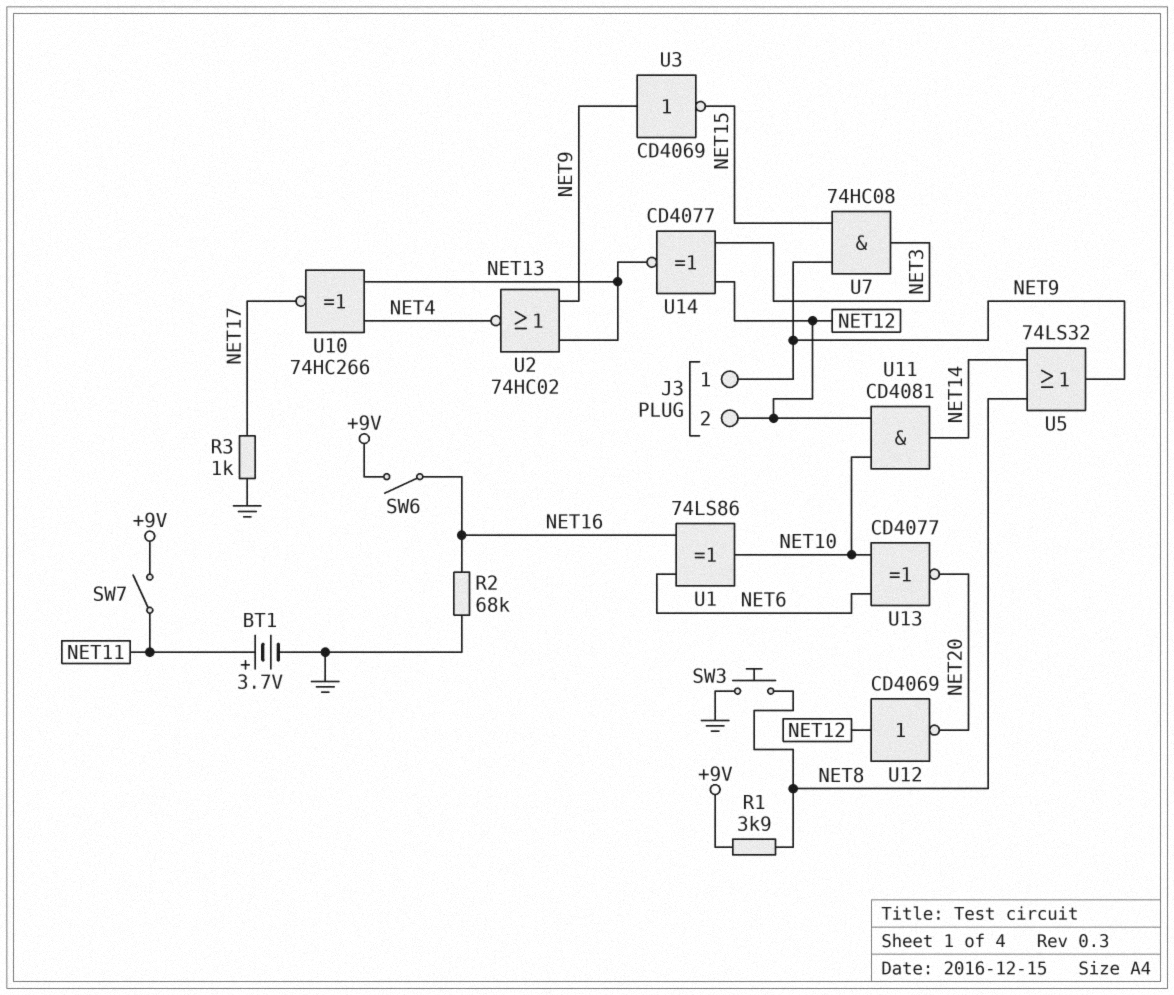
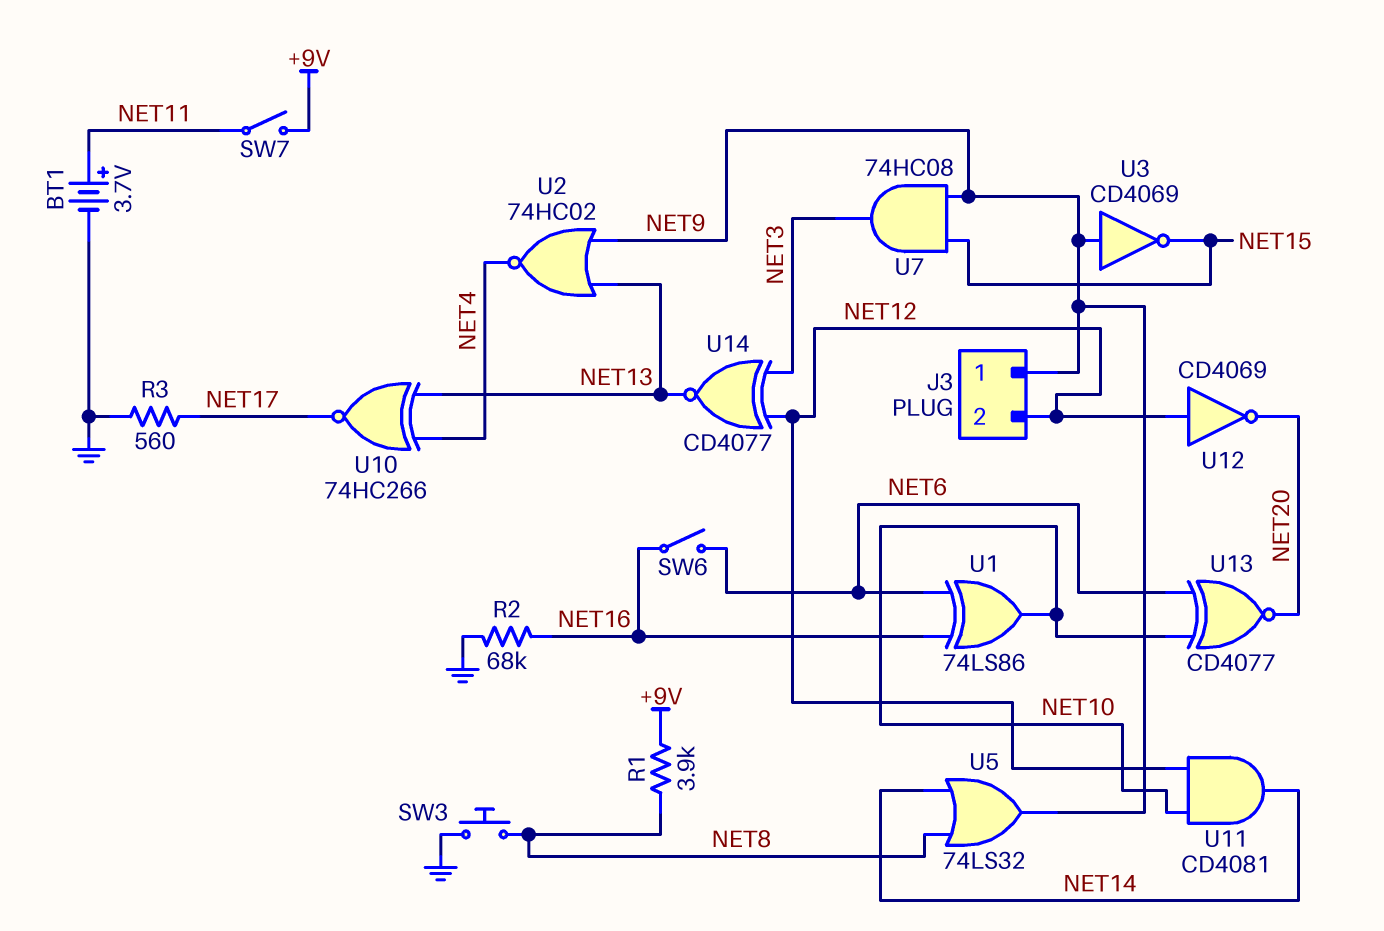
R3: 1k (GND, NET17) -> 560 (GND, NET17)
SW6: switch (+9V, NET16) -> switch (NET6, NET16)

